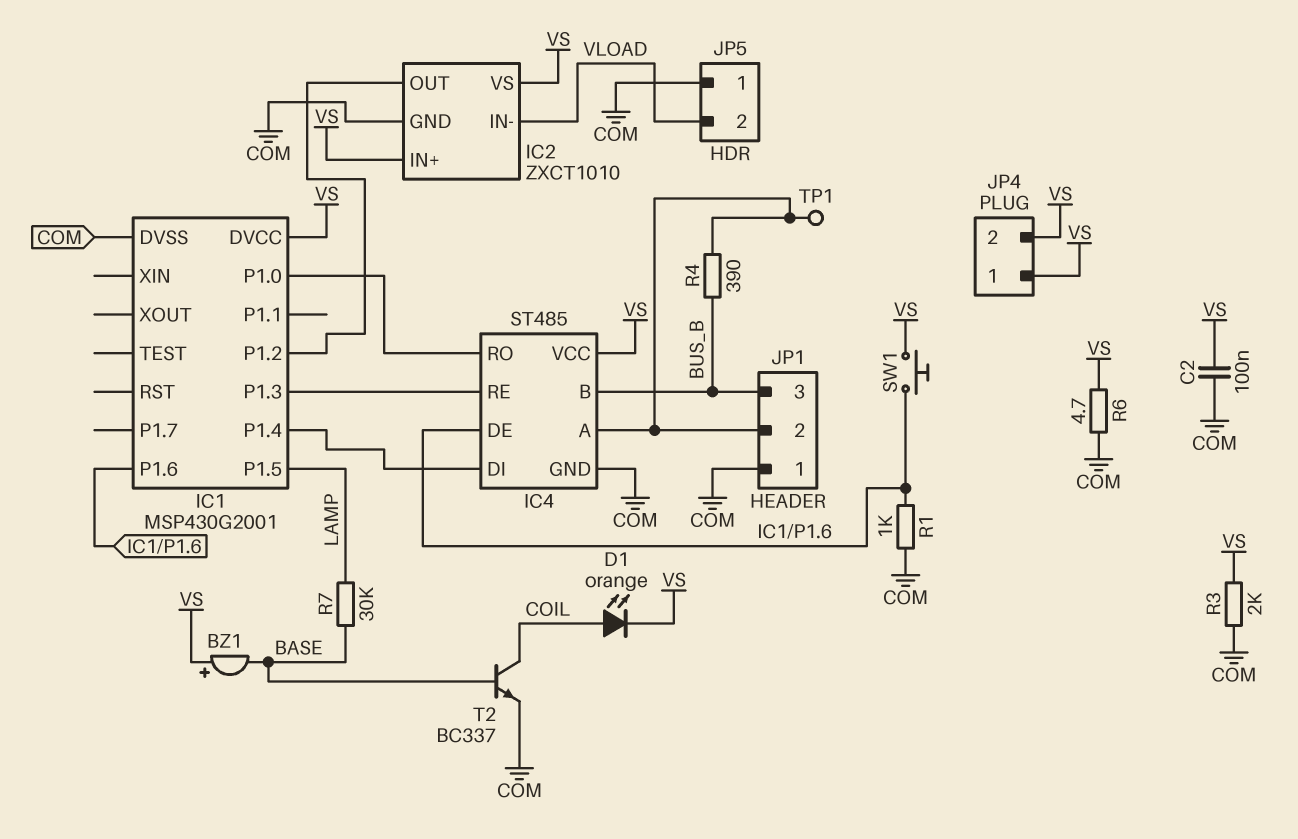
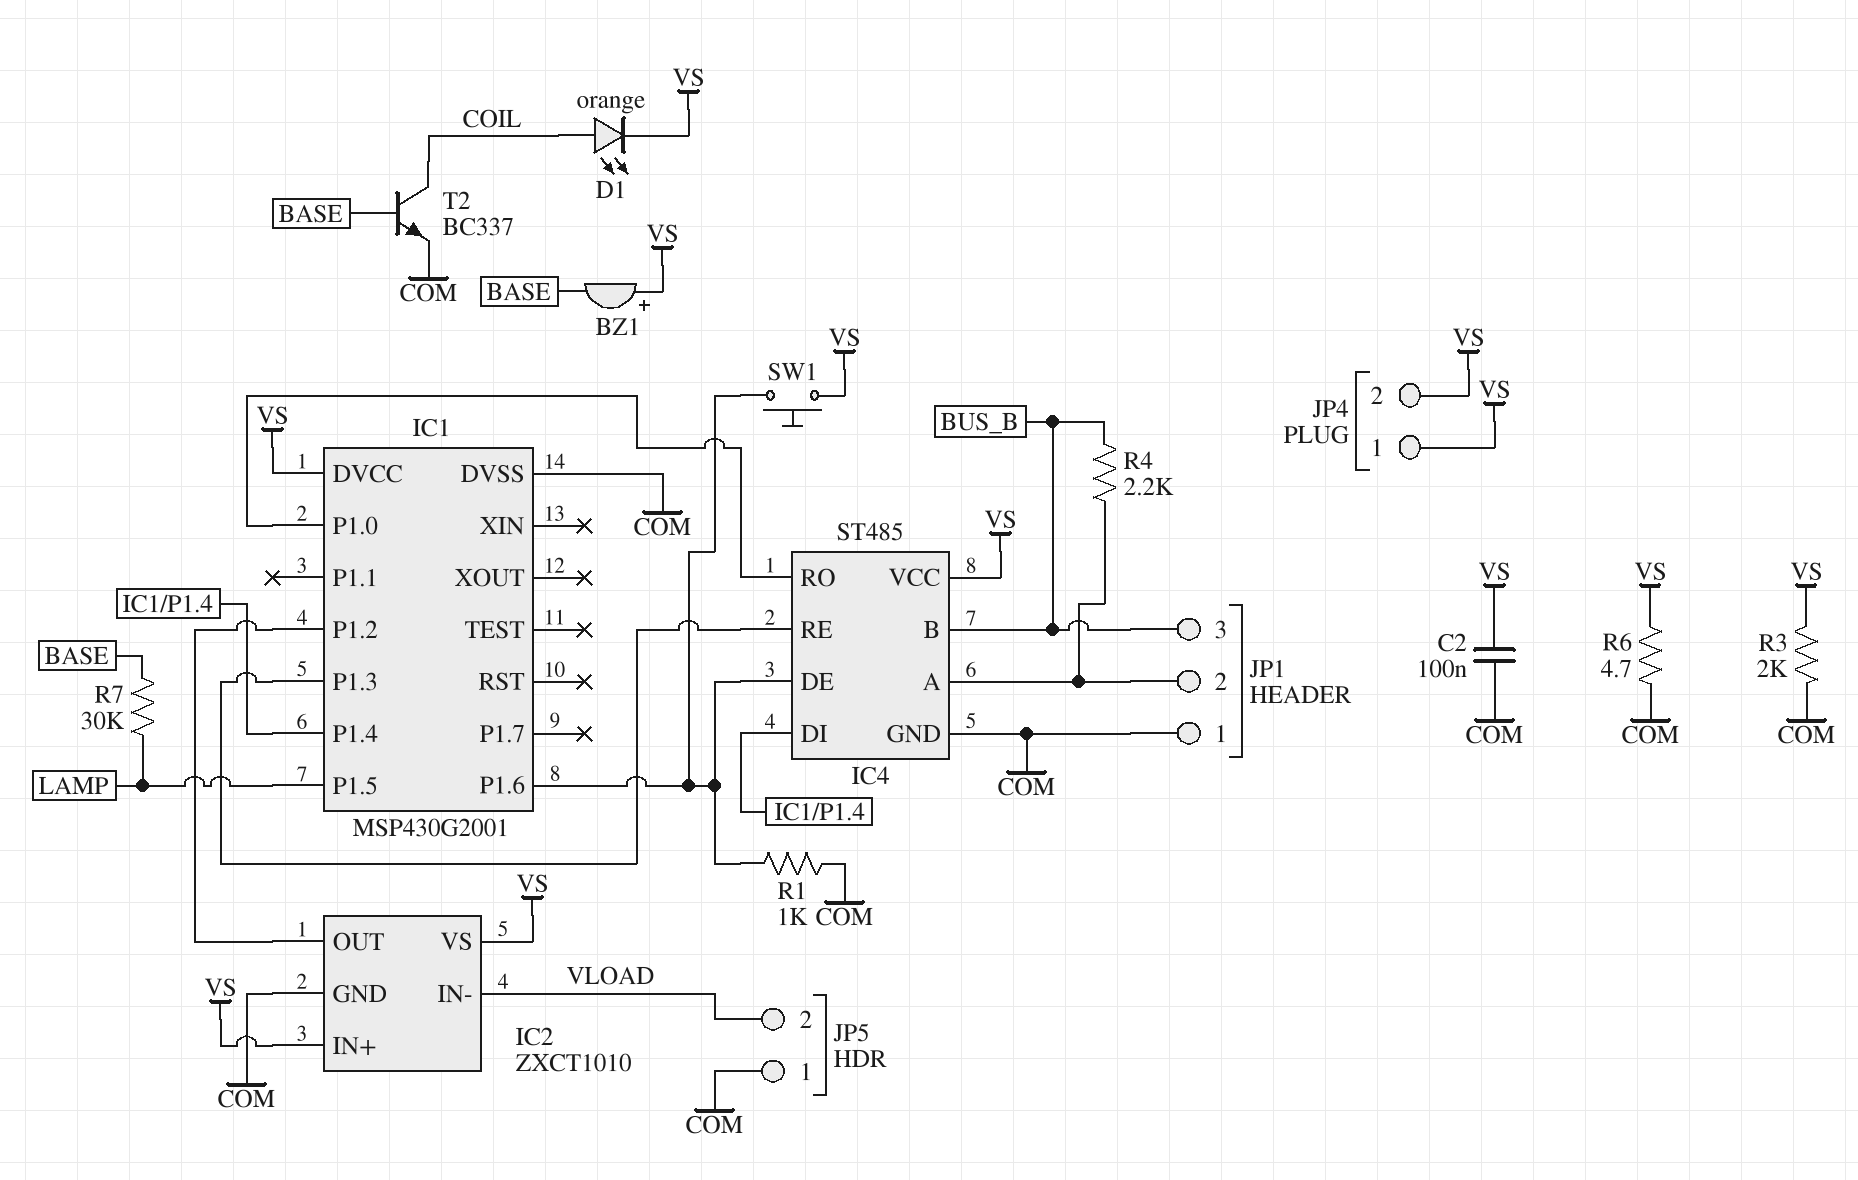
R4: 390 (BUS_B, IC4/A) -> 2.2k (BUS_B, IC4/A)
TP1: test point (IC4/A) -> none

